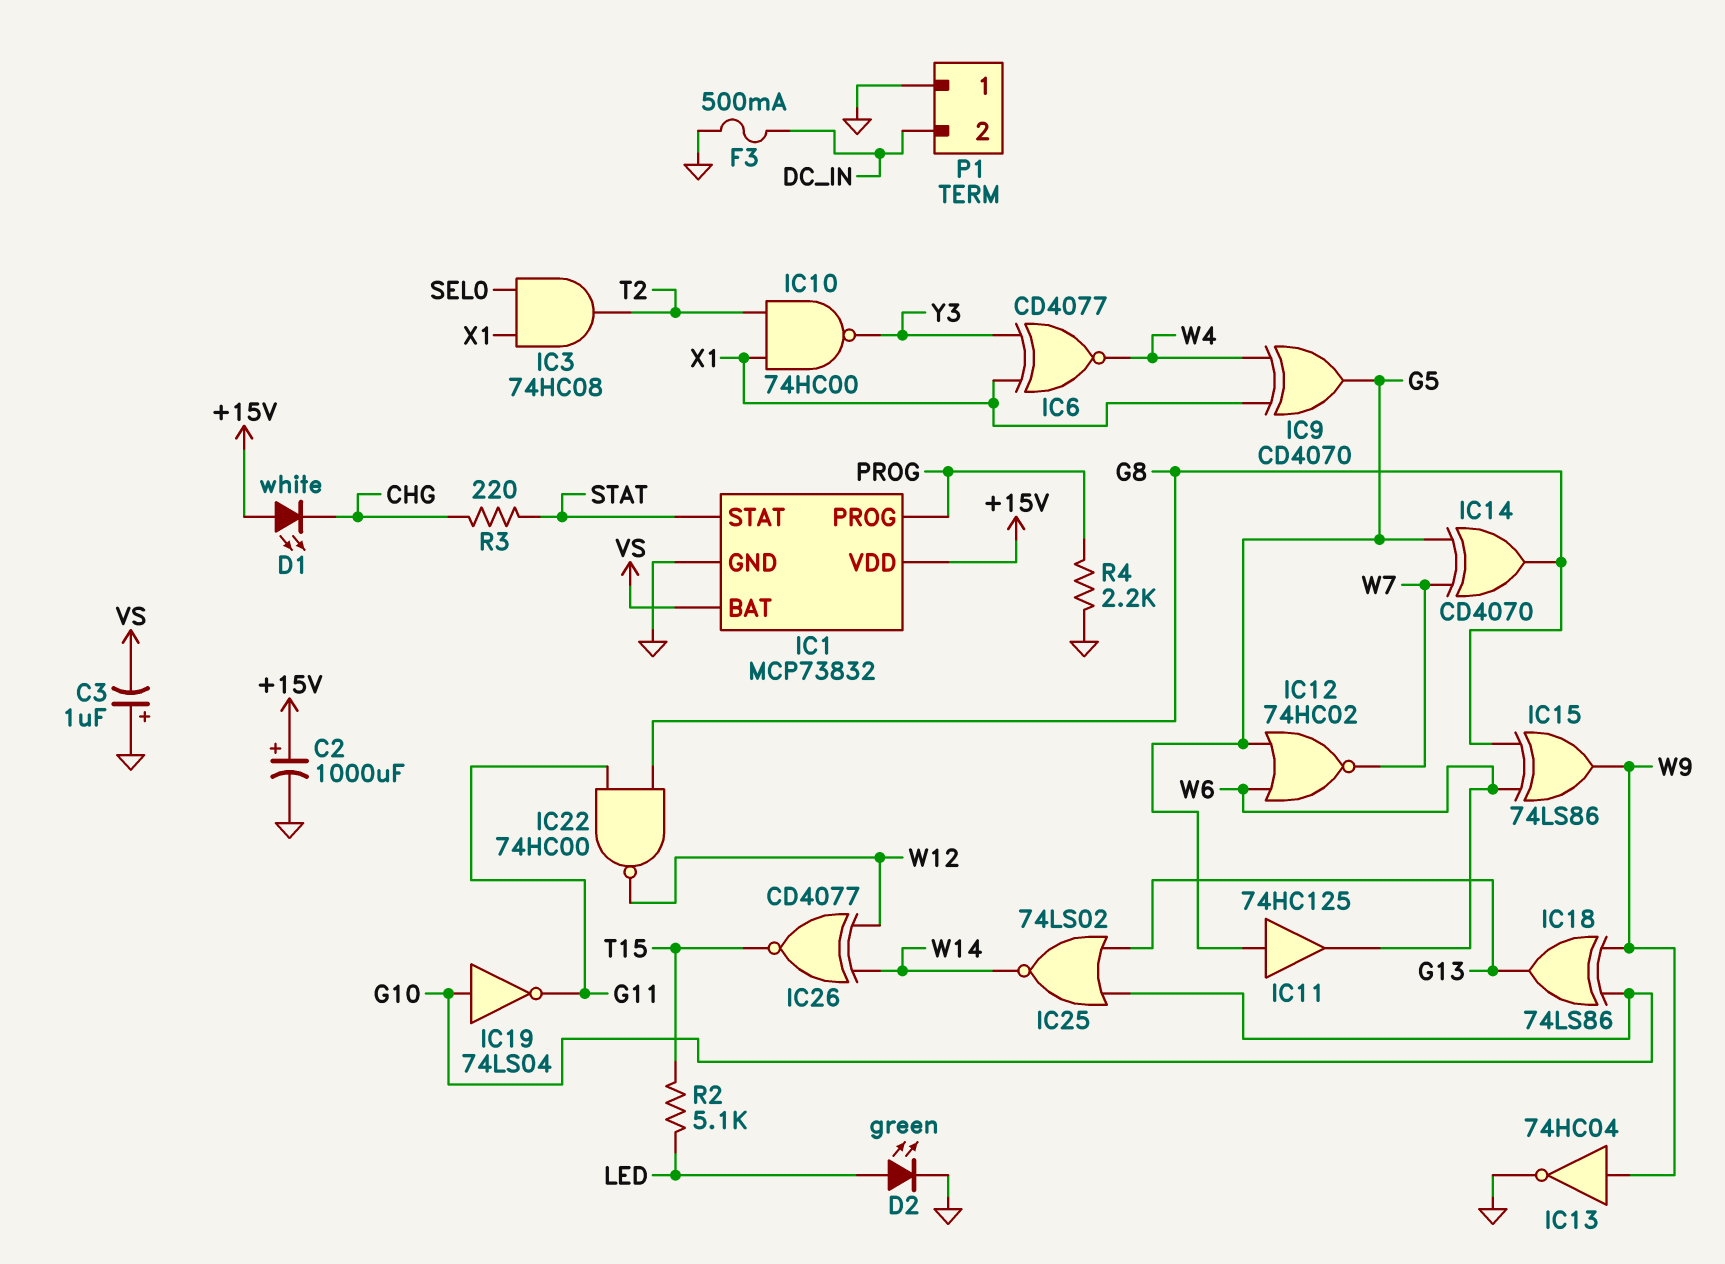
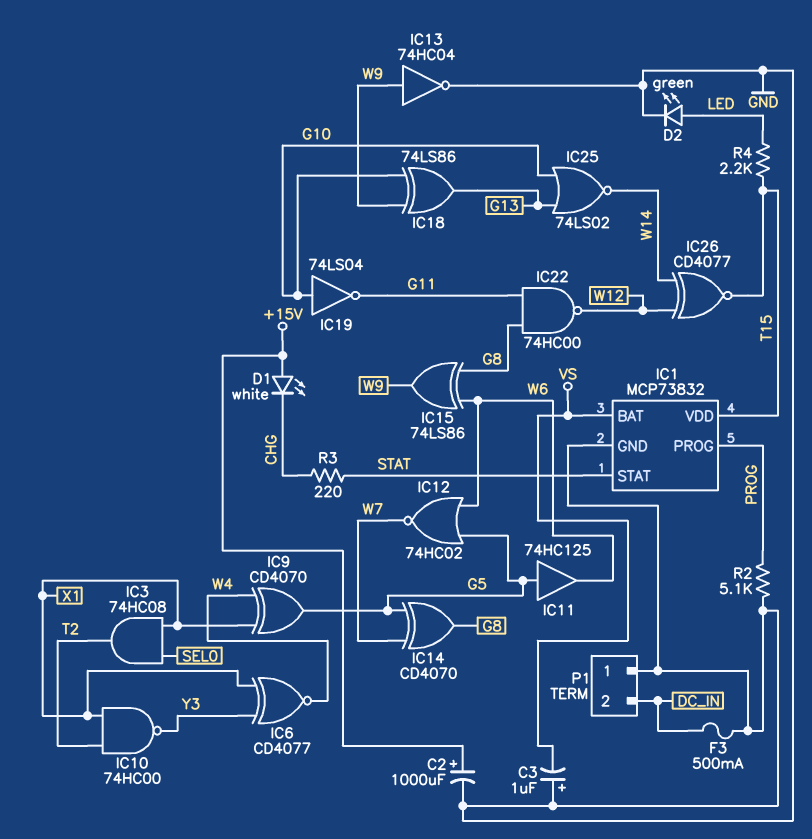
IC1 pin VDD: +15V -> T15
R2: 5.1k (LED, T15) -> 5.1k (GND, PROG)
R4: 2.2k (GND, PROG) -> 2.2k (LED, T15)

